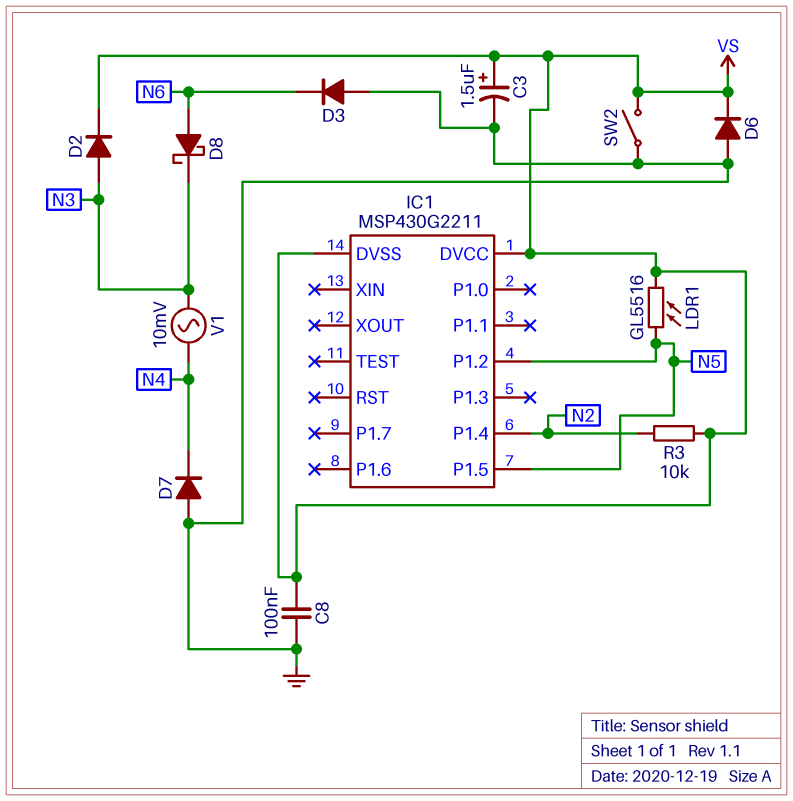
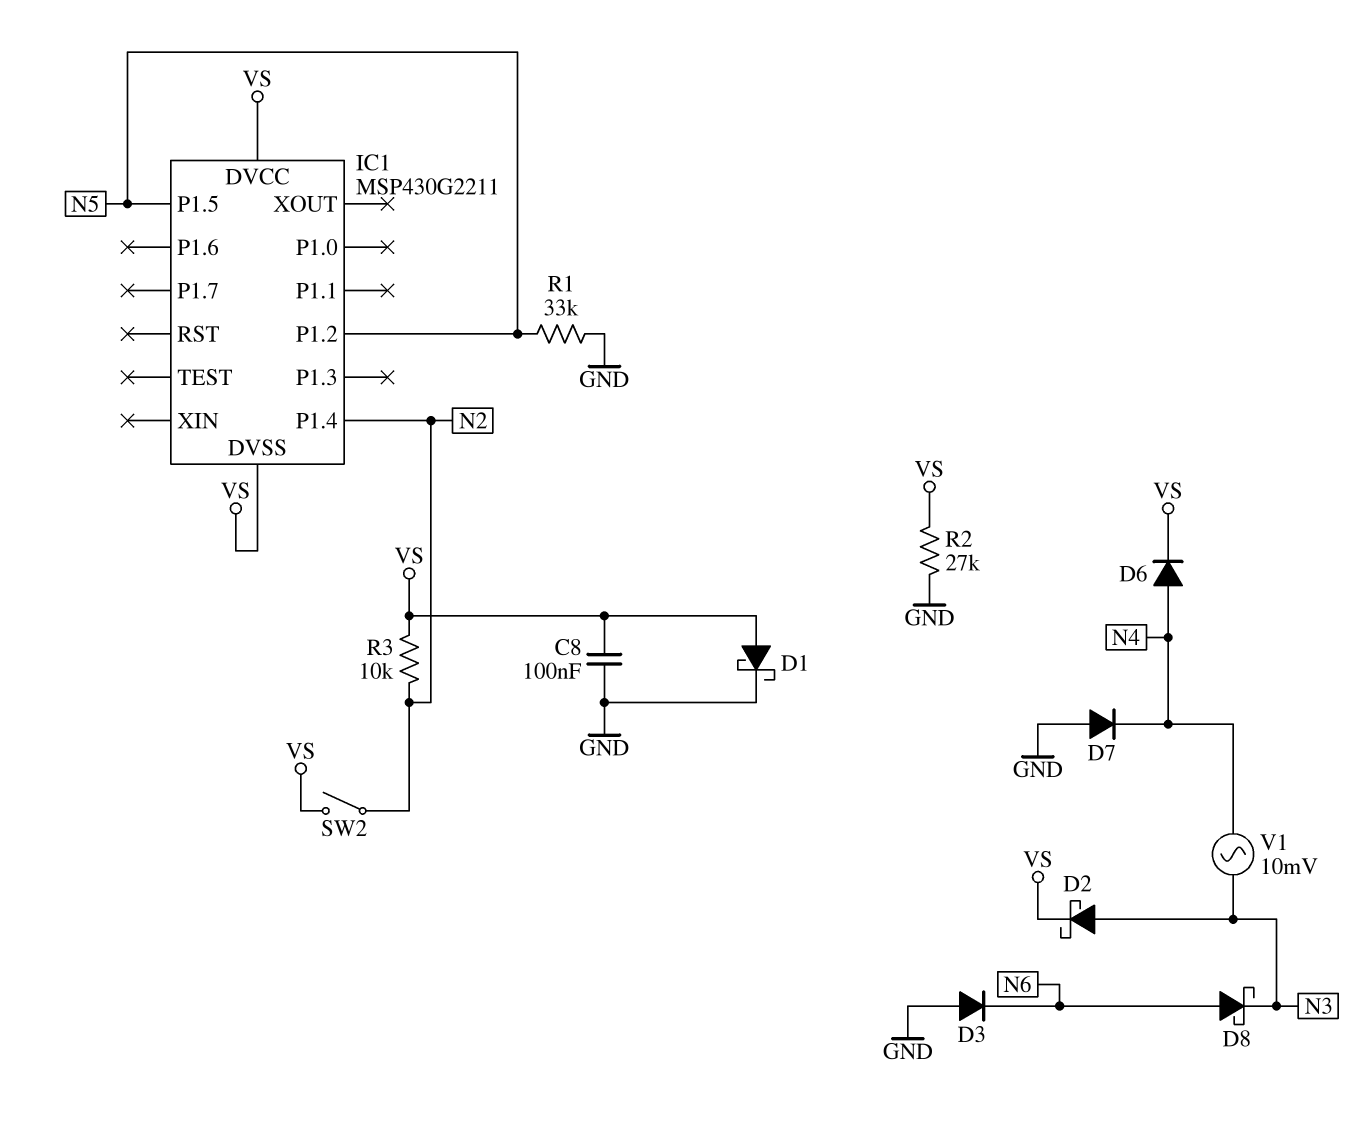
C3: 1.5uF (plus VS, minus GND) -> none
D1: none -> schottky (A VS, K GND)
D2: diode (A N3, K VS) -> schottky (A N3, K VS)
D6: diode (A GND, K VS) -> diode (A N4, K VS)
LDR1: GL5516 (N5, VS) -> none
R1: none -> 33k (GND, N5)
R2: none -> 27k (GND, VS)
SW2: switch (GND, VS) -> switch (N2, VS)

